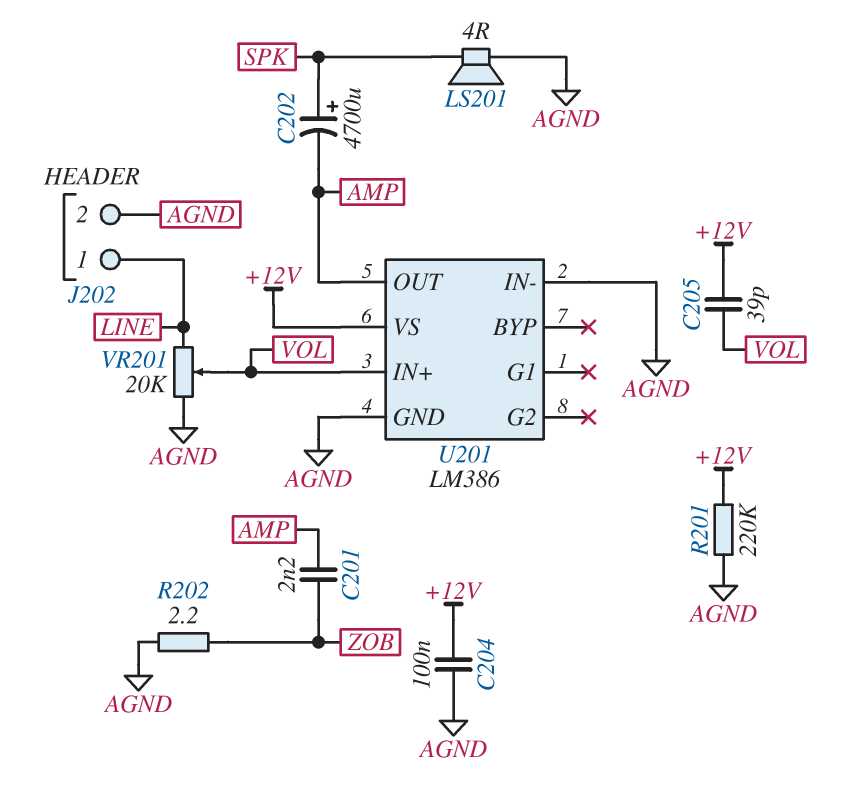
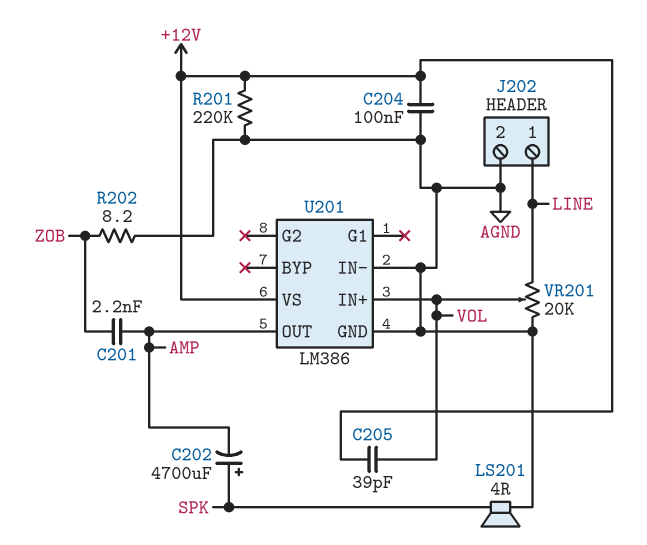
R202: 2.2 (AGND, ZOB) -> 8.2 (AGND, ZOB)

